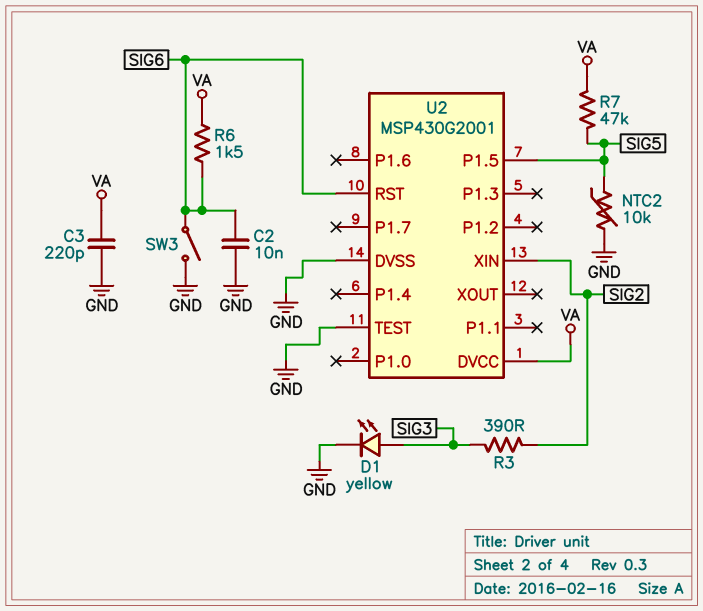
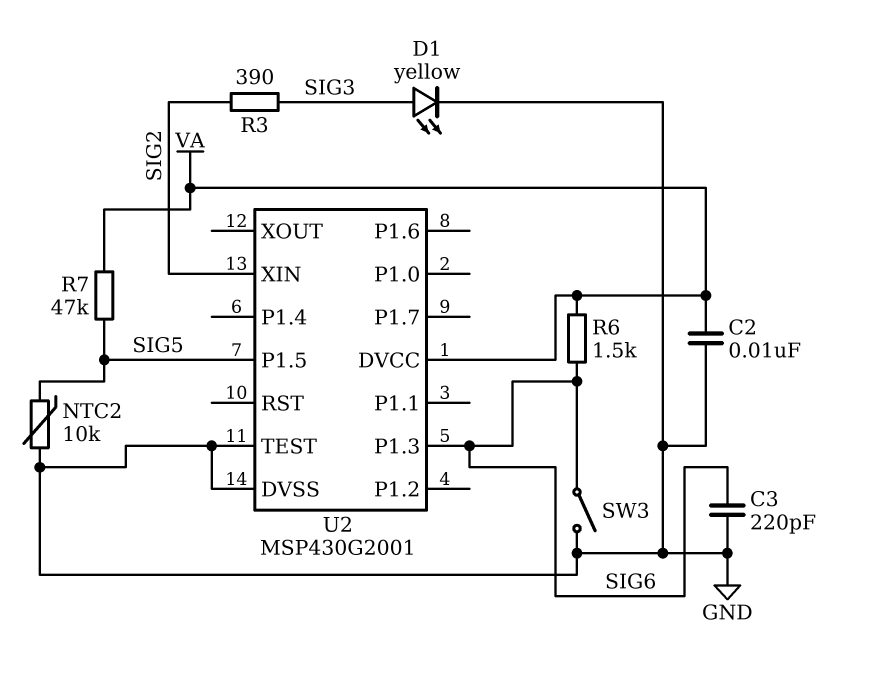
C2: 10nF (GND, SIG6) -> 10nF (GND, VA)
C3: 220pF (GND, VA) -> 220pF (GND, SIG6)
U2 pin P1.3: none -> SIG6
U2 pin RST: SIG6 -> none

